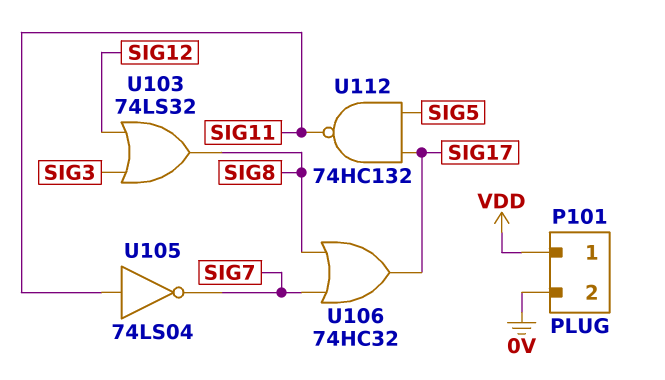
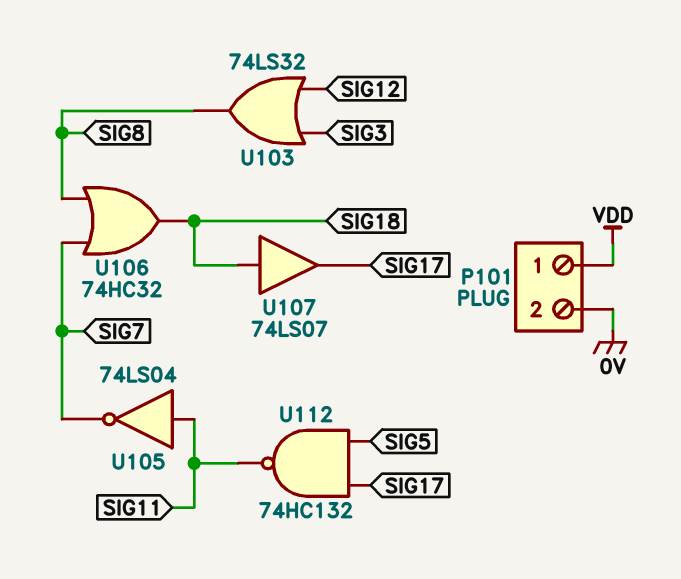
U106: OR 74HC32 (in SIG7, in SIG8, out SIG17) -> OR 74HC32 (in SIG7, in SIG8, out SIG18)
U107: none -> buffer 74LS07 (in SIG18, out SIG17)

